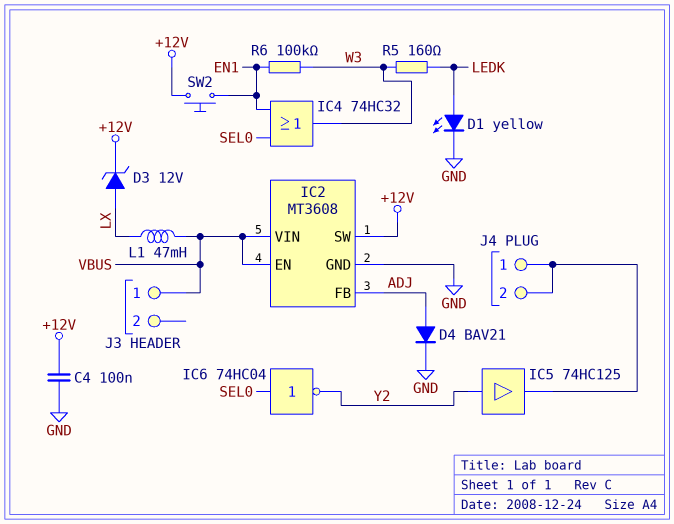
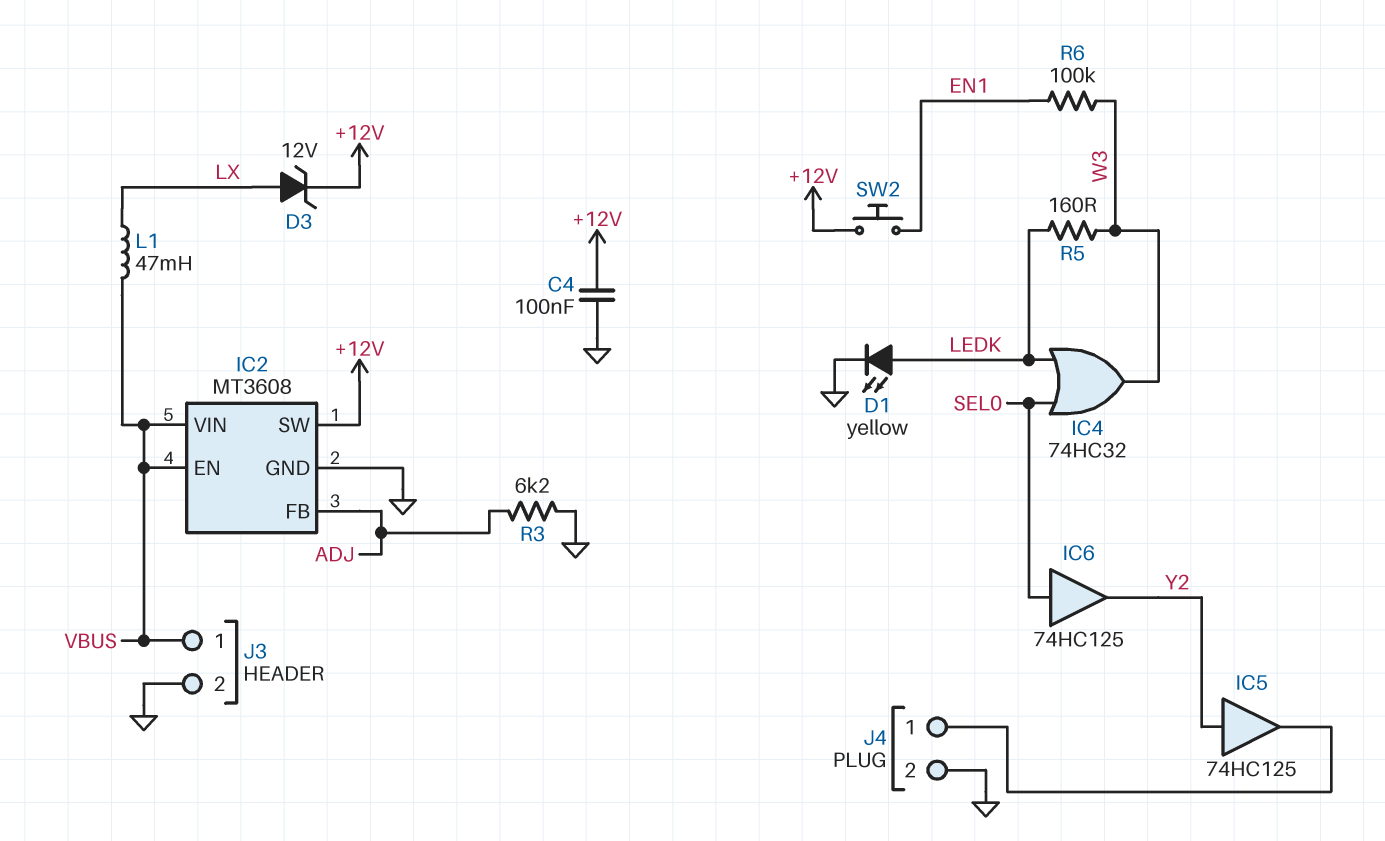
D4: diode BAV21 (A ADJ, K GND) -> none
IC4: OR 74HC32 (in EN1, in SEL0, out W3) -> OR 74HC32 (in LEDK, in SEL0, out W3)
IC6: NOT 74HC04 (in SEL0, out Y2) -> buffer 74HC125 (in SEL0, out Y2)
J3 pin 2: none -> GND
J4 pin 2: J4/1 -> GND
R3: none -> 6.2k (ADJ, GND)

